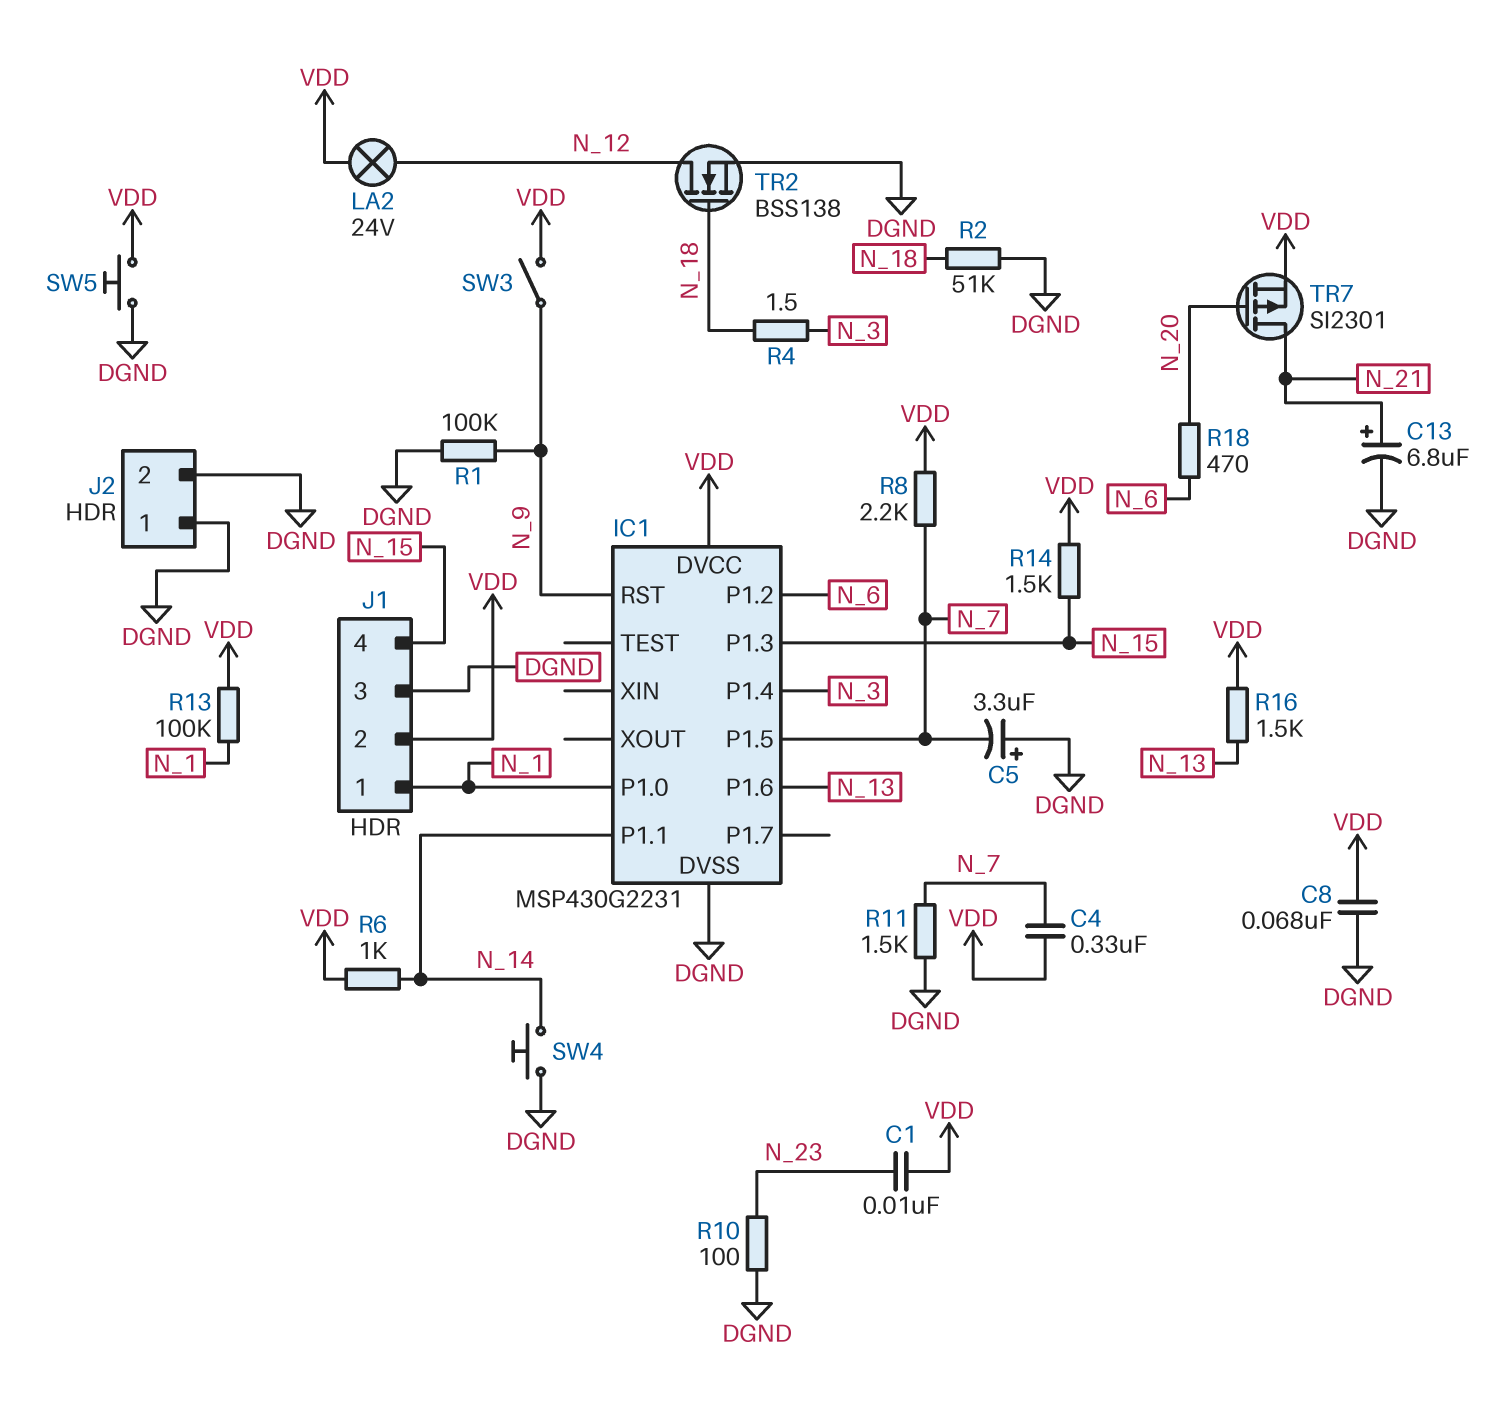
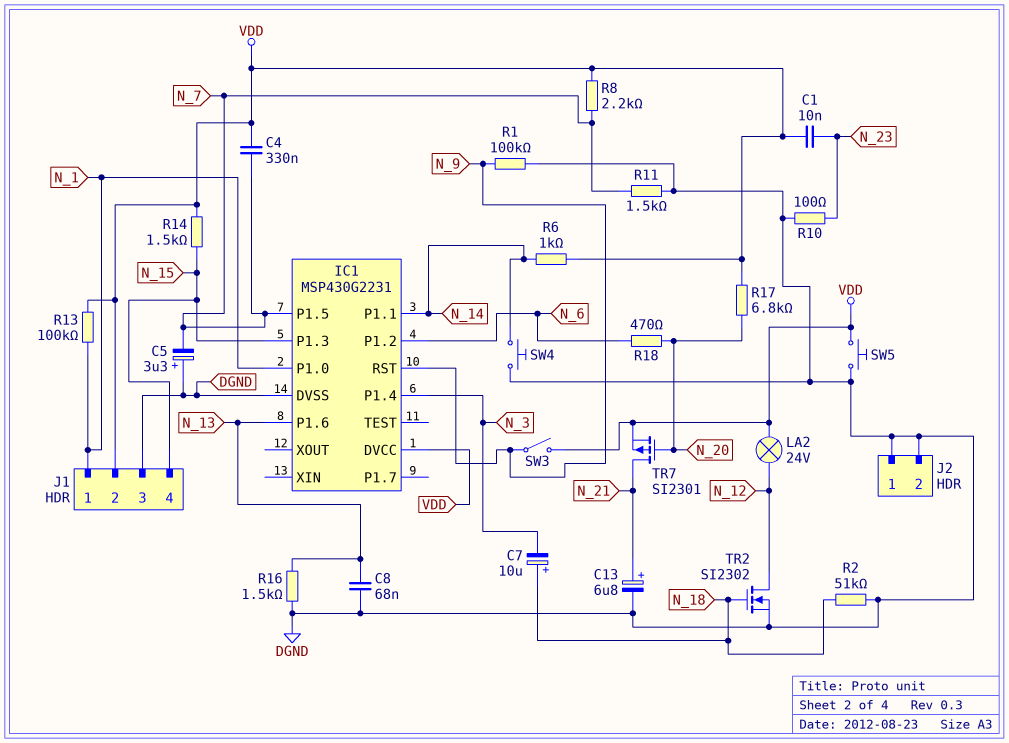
C7: none -> 10uF (plus N_18, minus N_3)
C8: 68nF (DGND, VDD) -> 68nF (DGND, N_13)
R4: 1.5 (N_3, N_18) -> none
R16: 1.5k (N_13, VDD) -> 1.5k (DGND, N_13)
R17: none -> 6.8k (N_20, VDD)
TR2: NMOS BSS138 (G N_18, D N_12, S DGND) -> NMOS SI2302 (G N_18, D N_12, S DGND)

